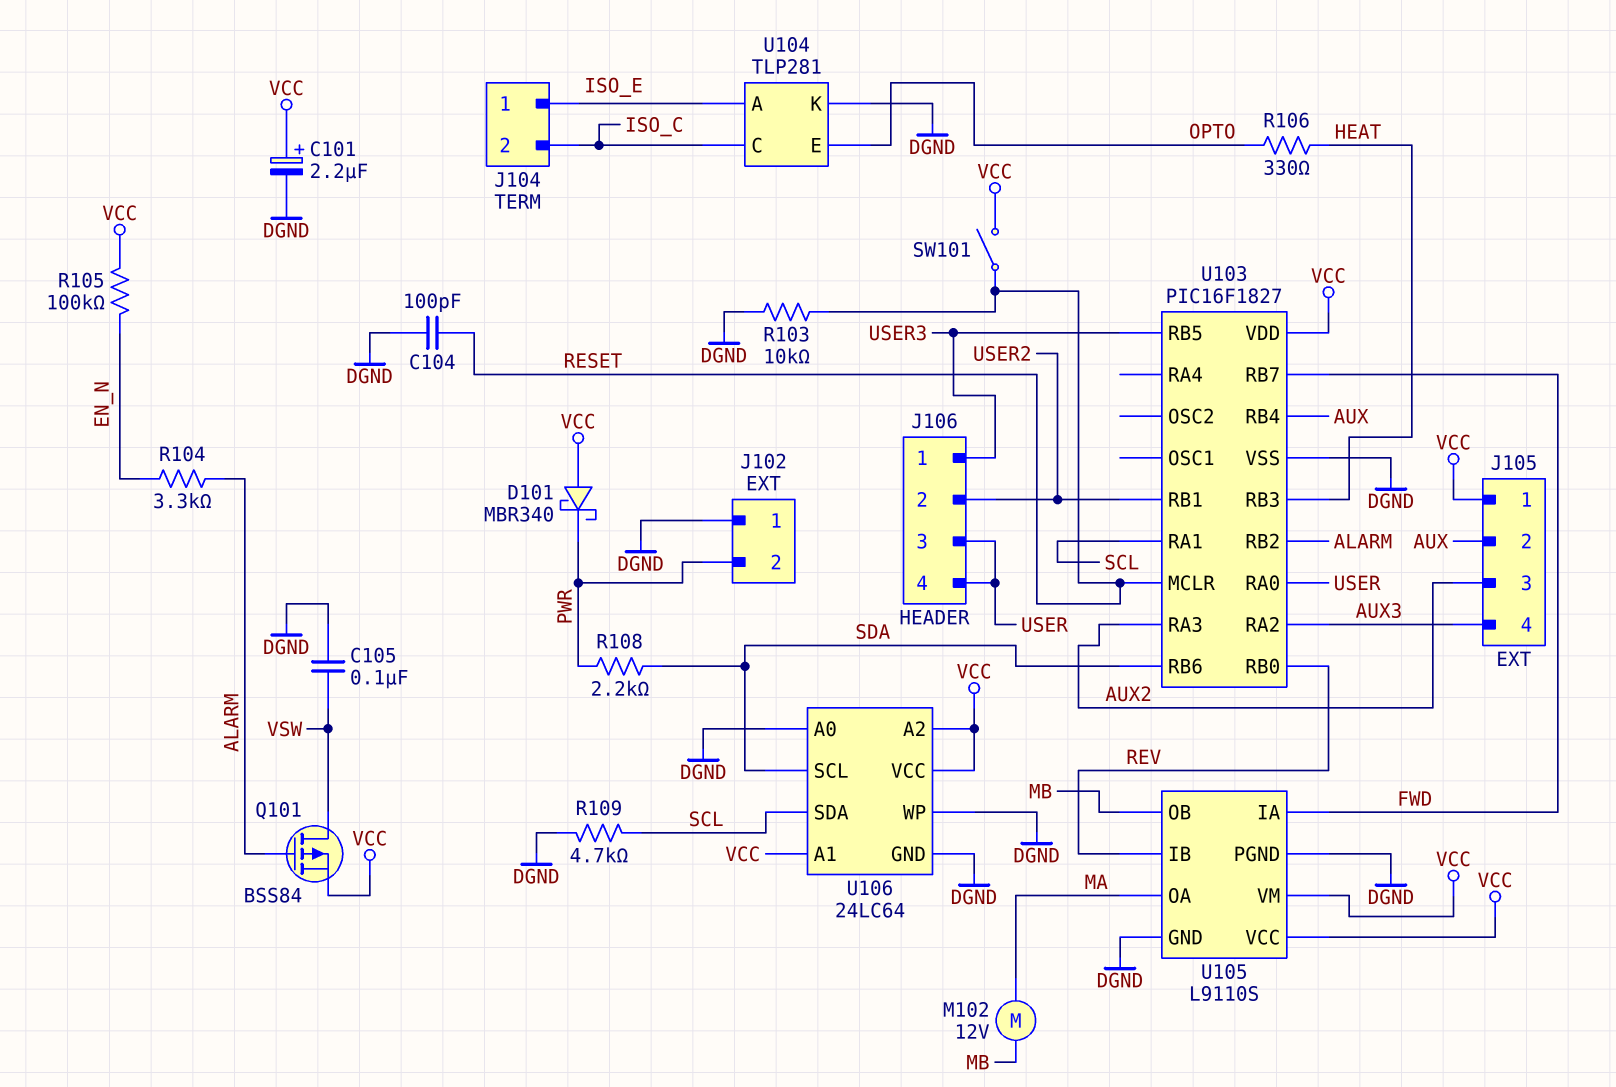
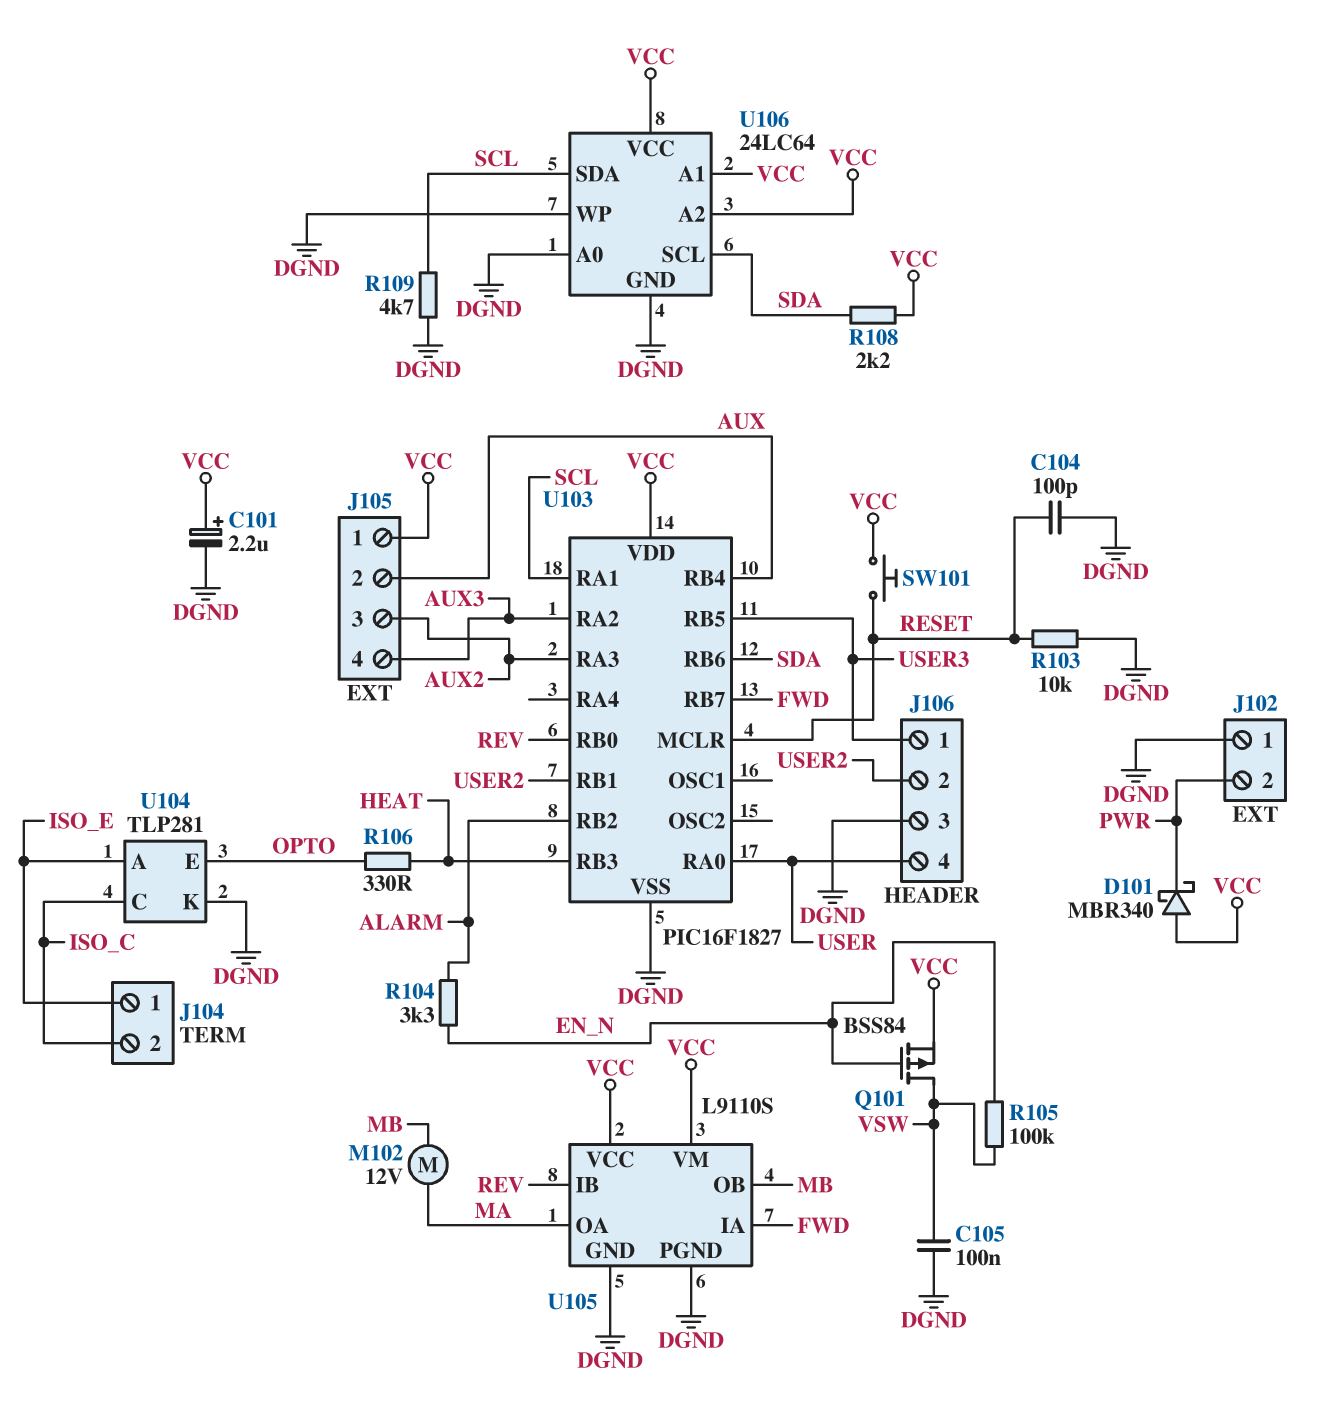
J106 pin 3: USER -> DGND
Q101: PMOS BSS84 (G ALARM, D VSW, S VCC) -> PMOS BSS84 (G EN_N, D VSW, S VCC)
R105: 100k (EN_N, VCC) -> 100k (EN_N, VSW)
R108: 2.2k (PWR, SDA) -> 2.2k (SDA, VCC)
SW101: switch (RESET, VCC) -> button (RESET, VCC)

